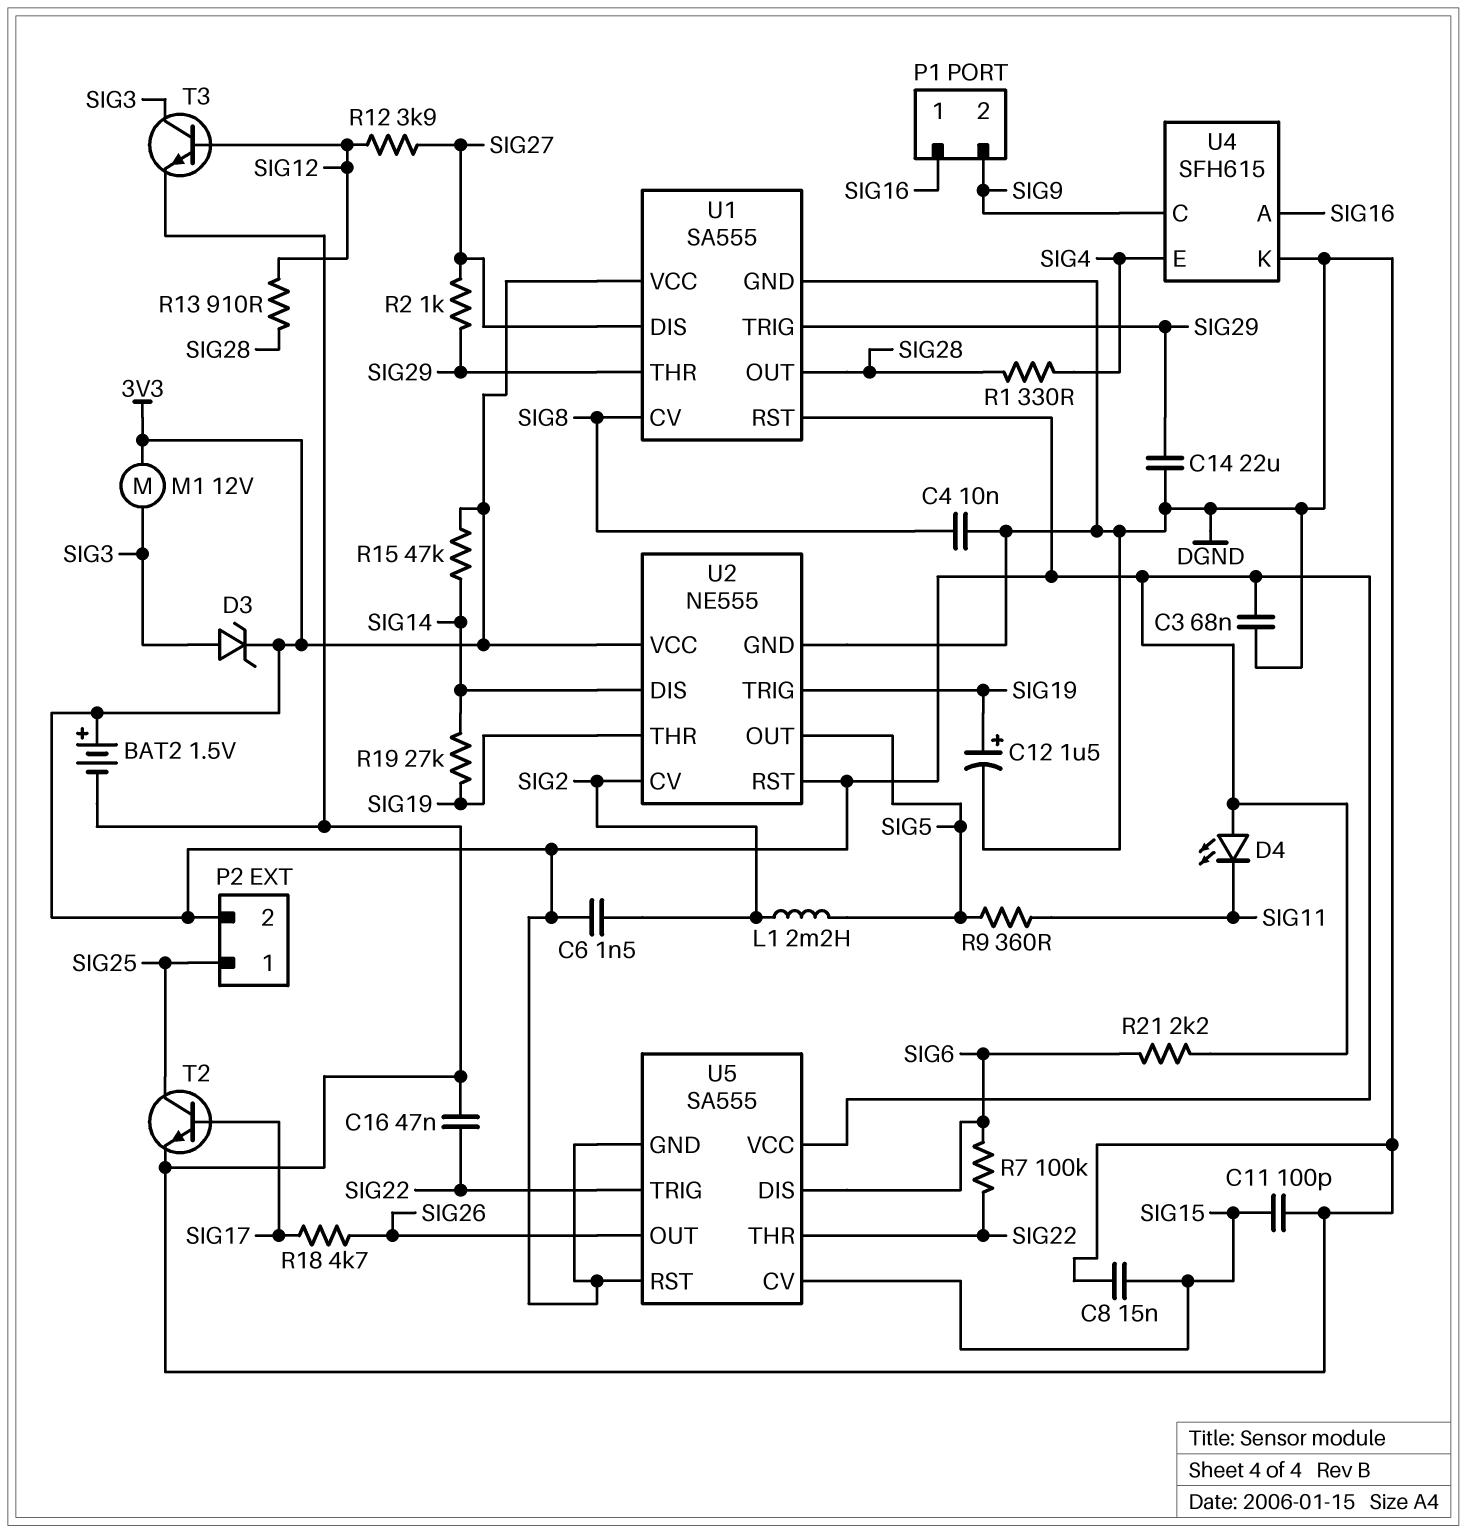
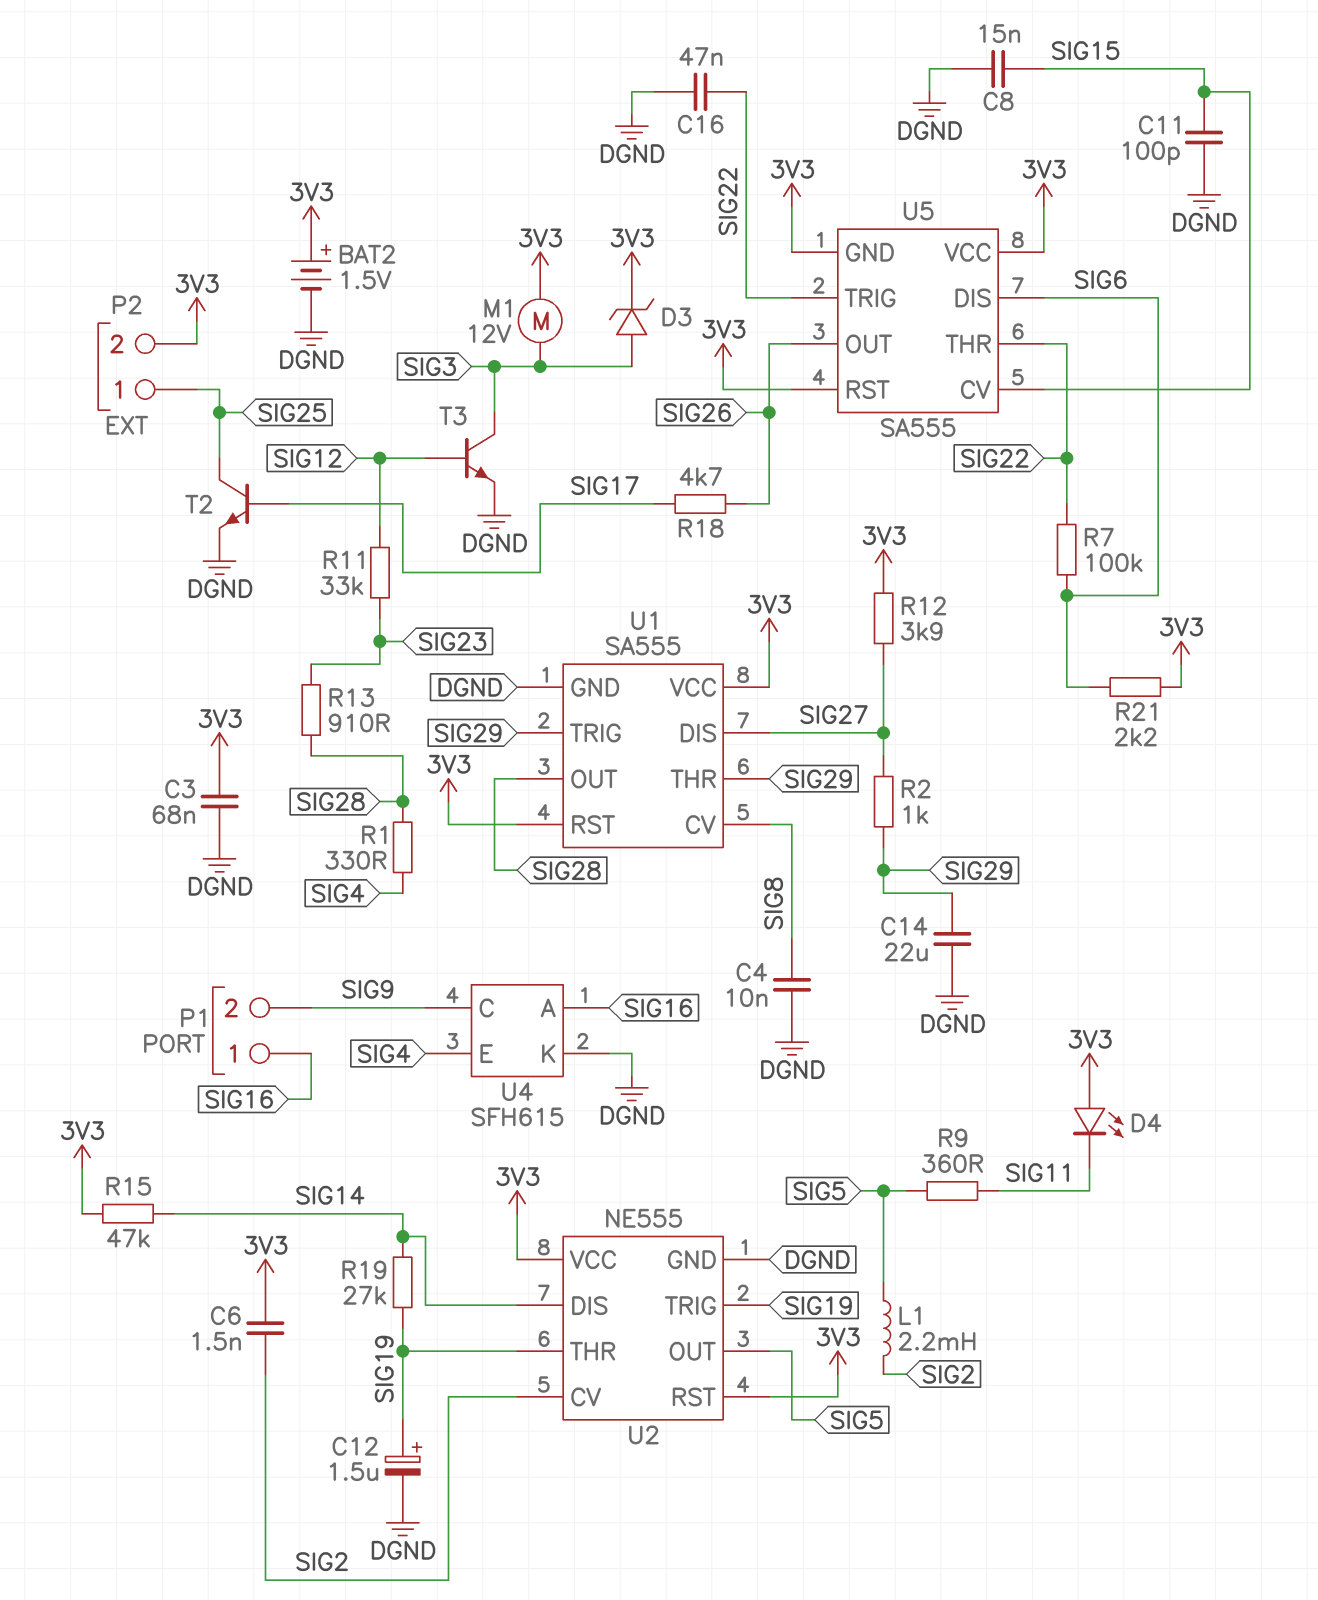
R11: none -> 33k (SIG12, SIG23)
R12: 3.9k (SIG12, SIG27) -> 3.9k (3V3, SIG27)
R13: 910 (SIG12, SIG28) -> 910 (SIG23, SIG28)

